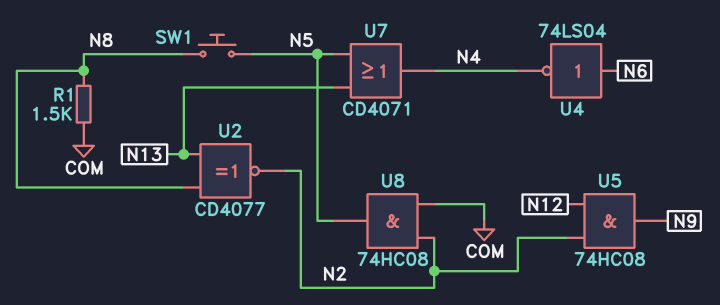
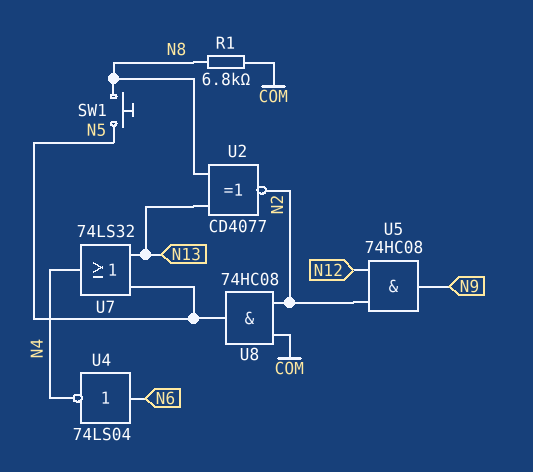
R1: 1.5k (COM, N8) -> 6.8k (COM, N8)
U7: OR CD4071 (in N5, in N13, out N4) -> OR 74LS32 (in N5, in N13, out N4)

